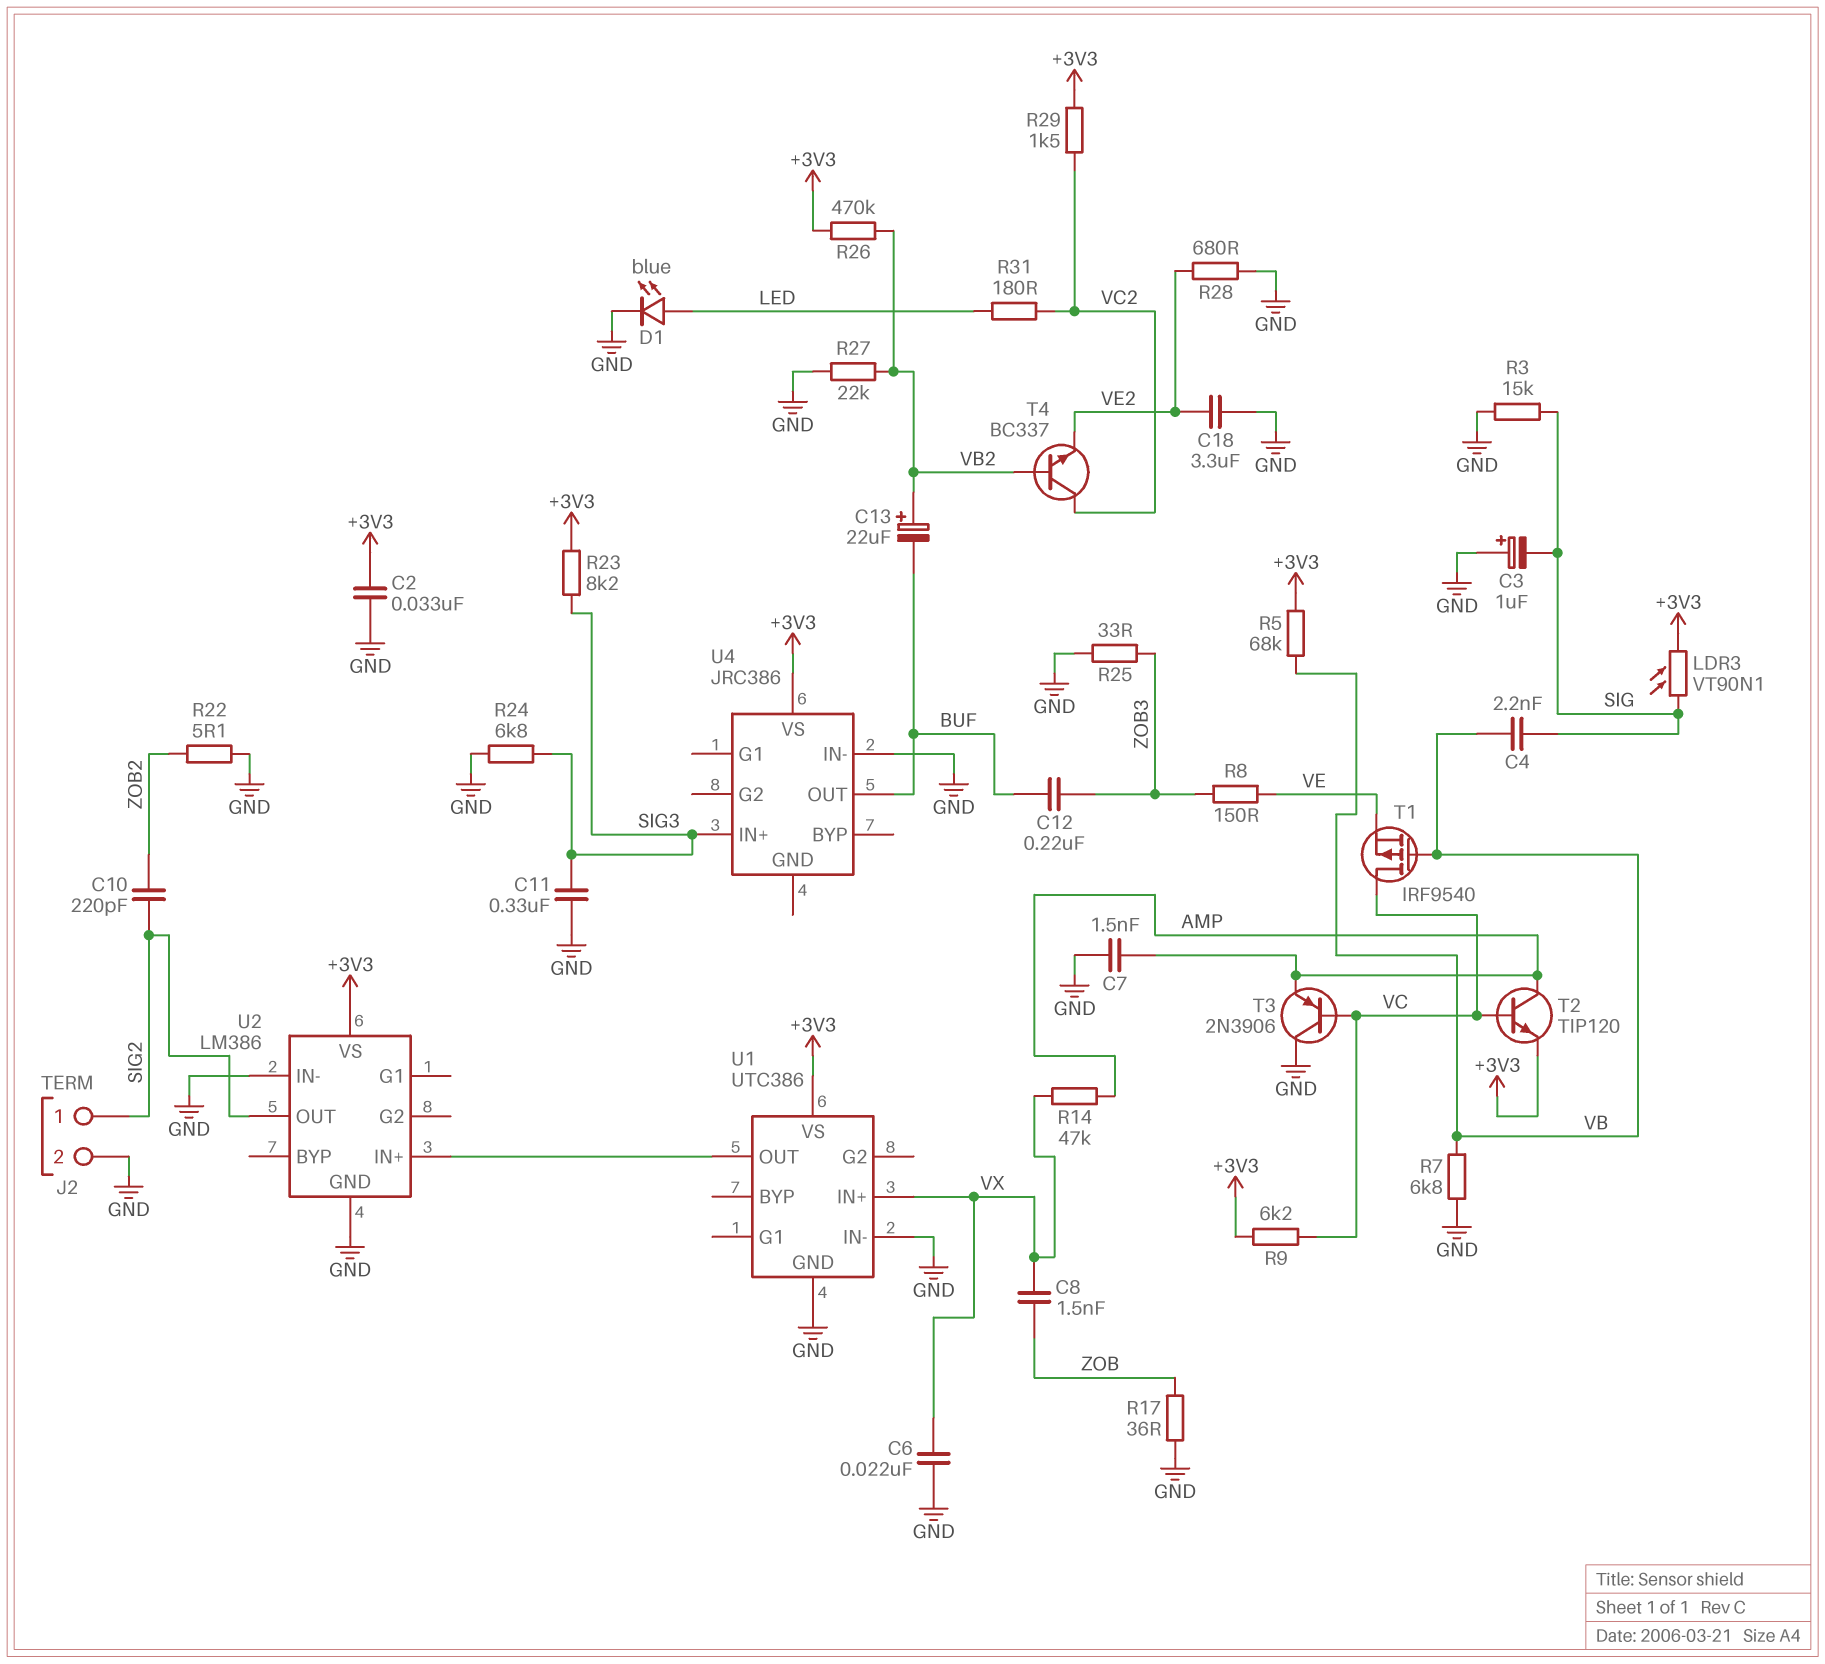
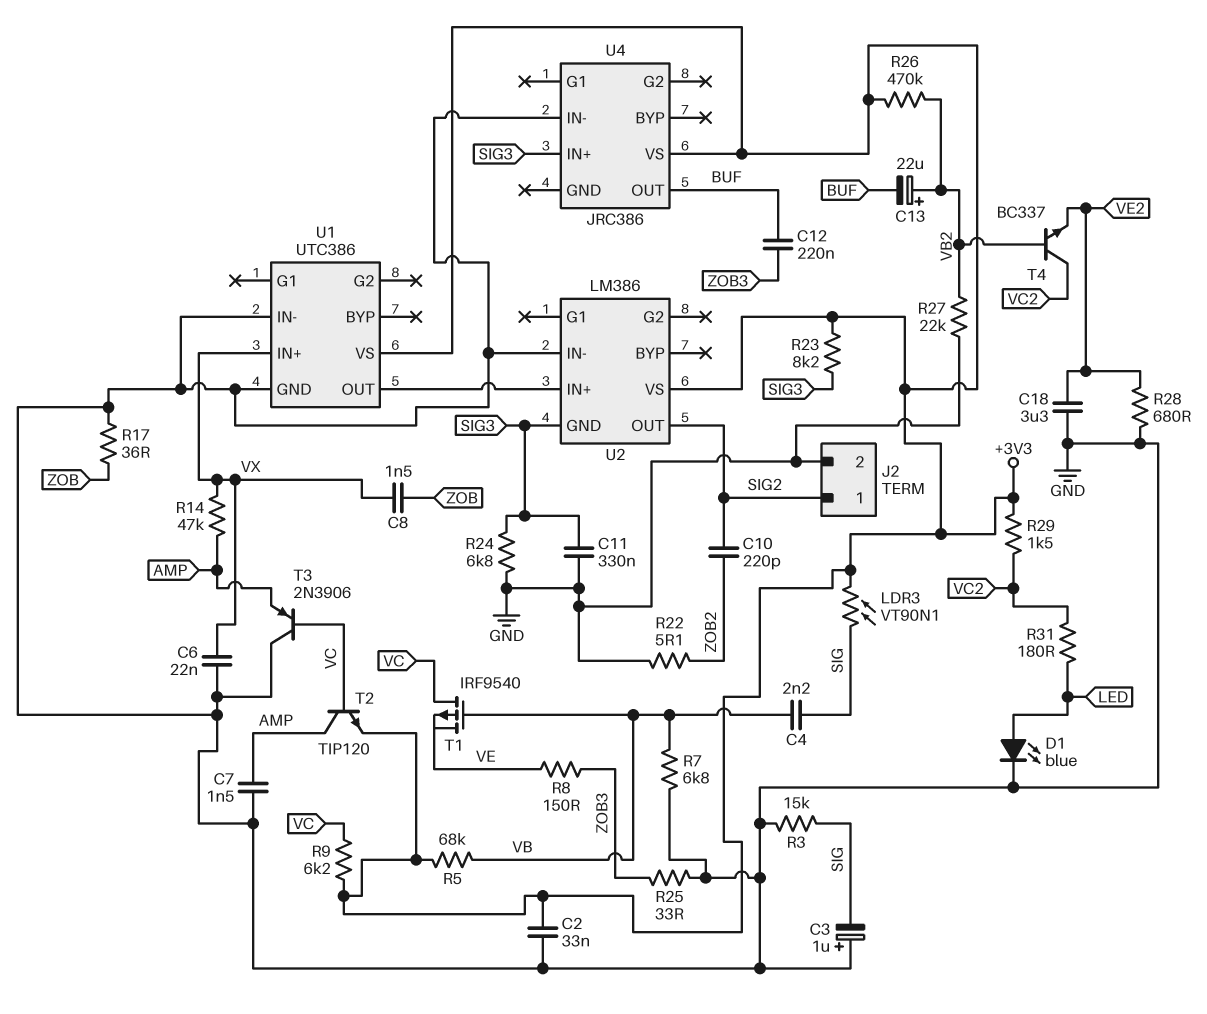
U2 pin GND: GND -> SIG3

